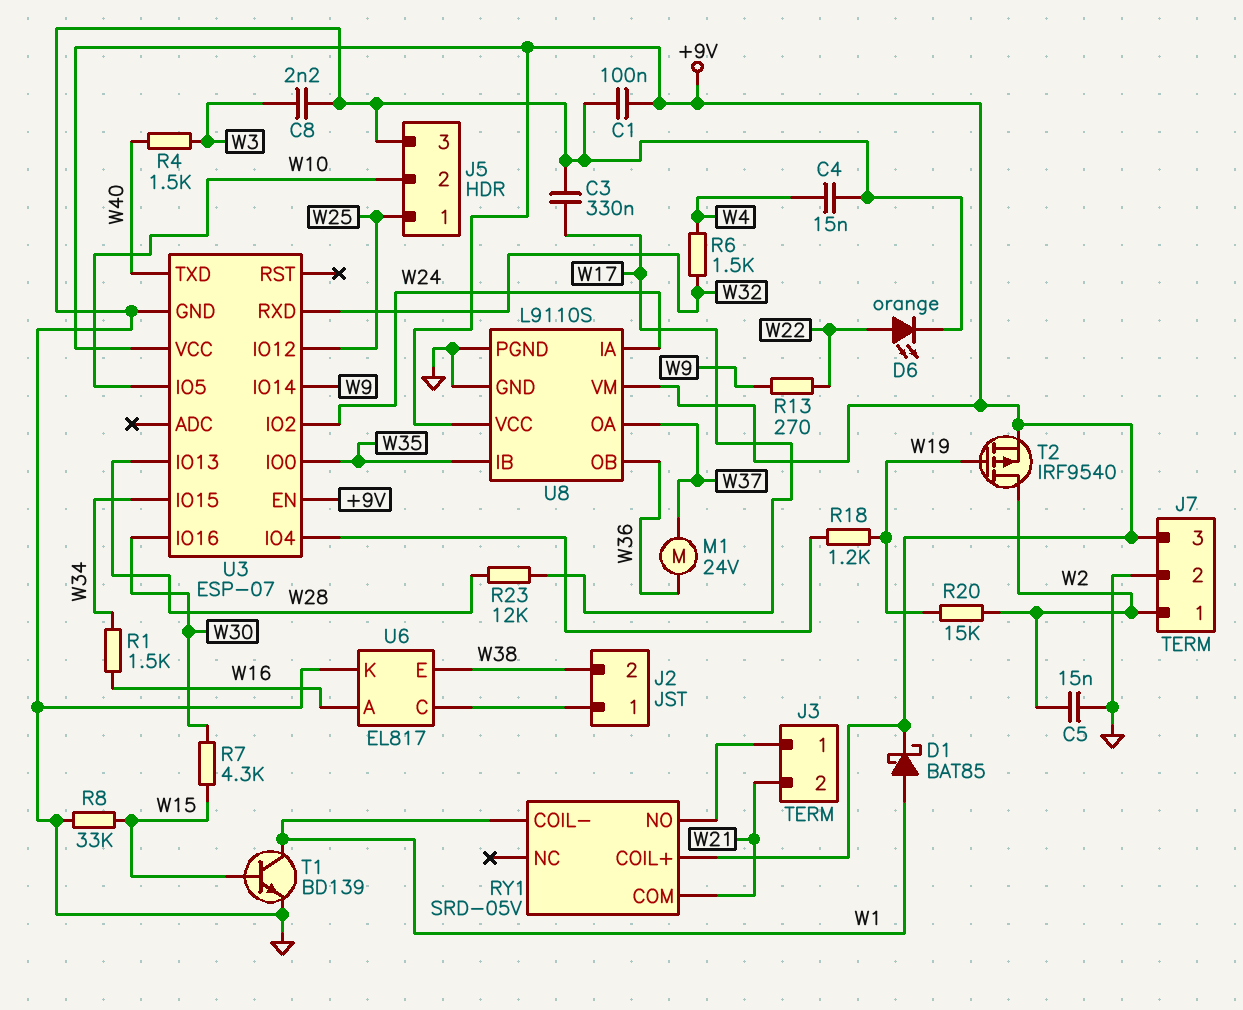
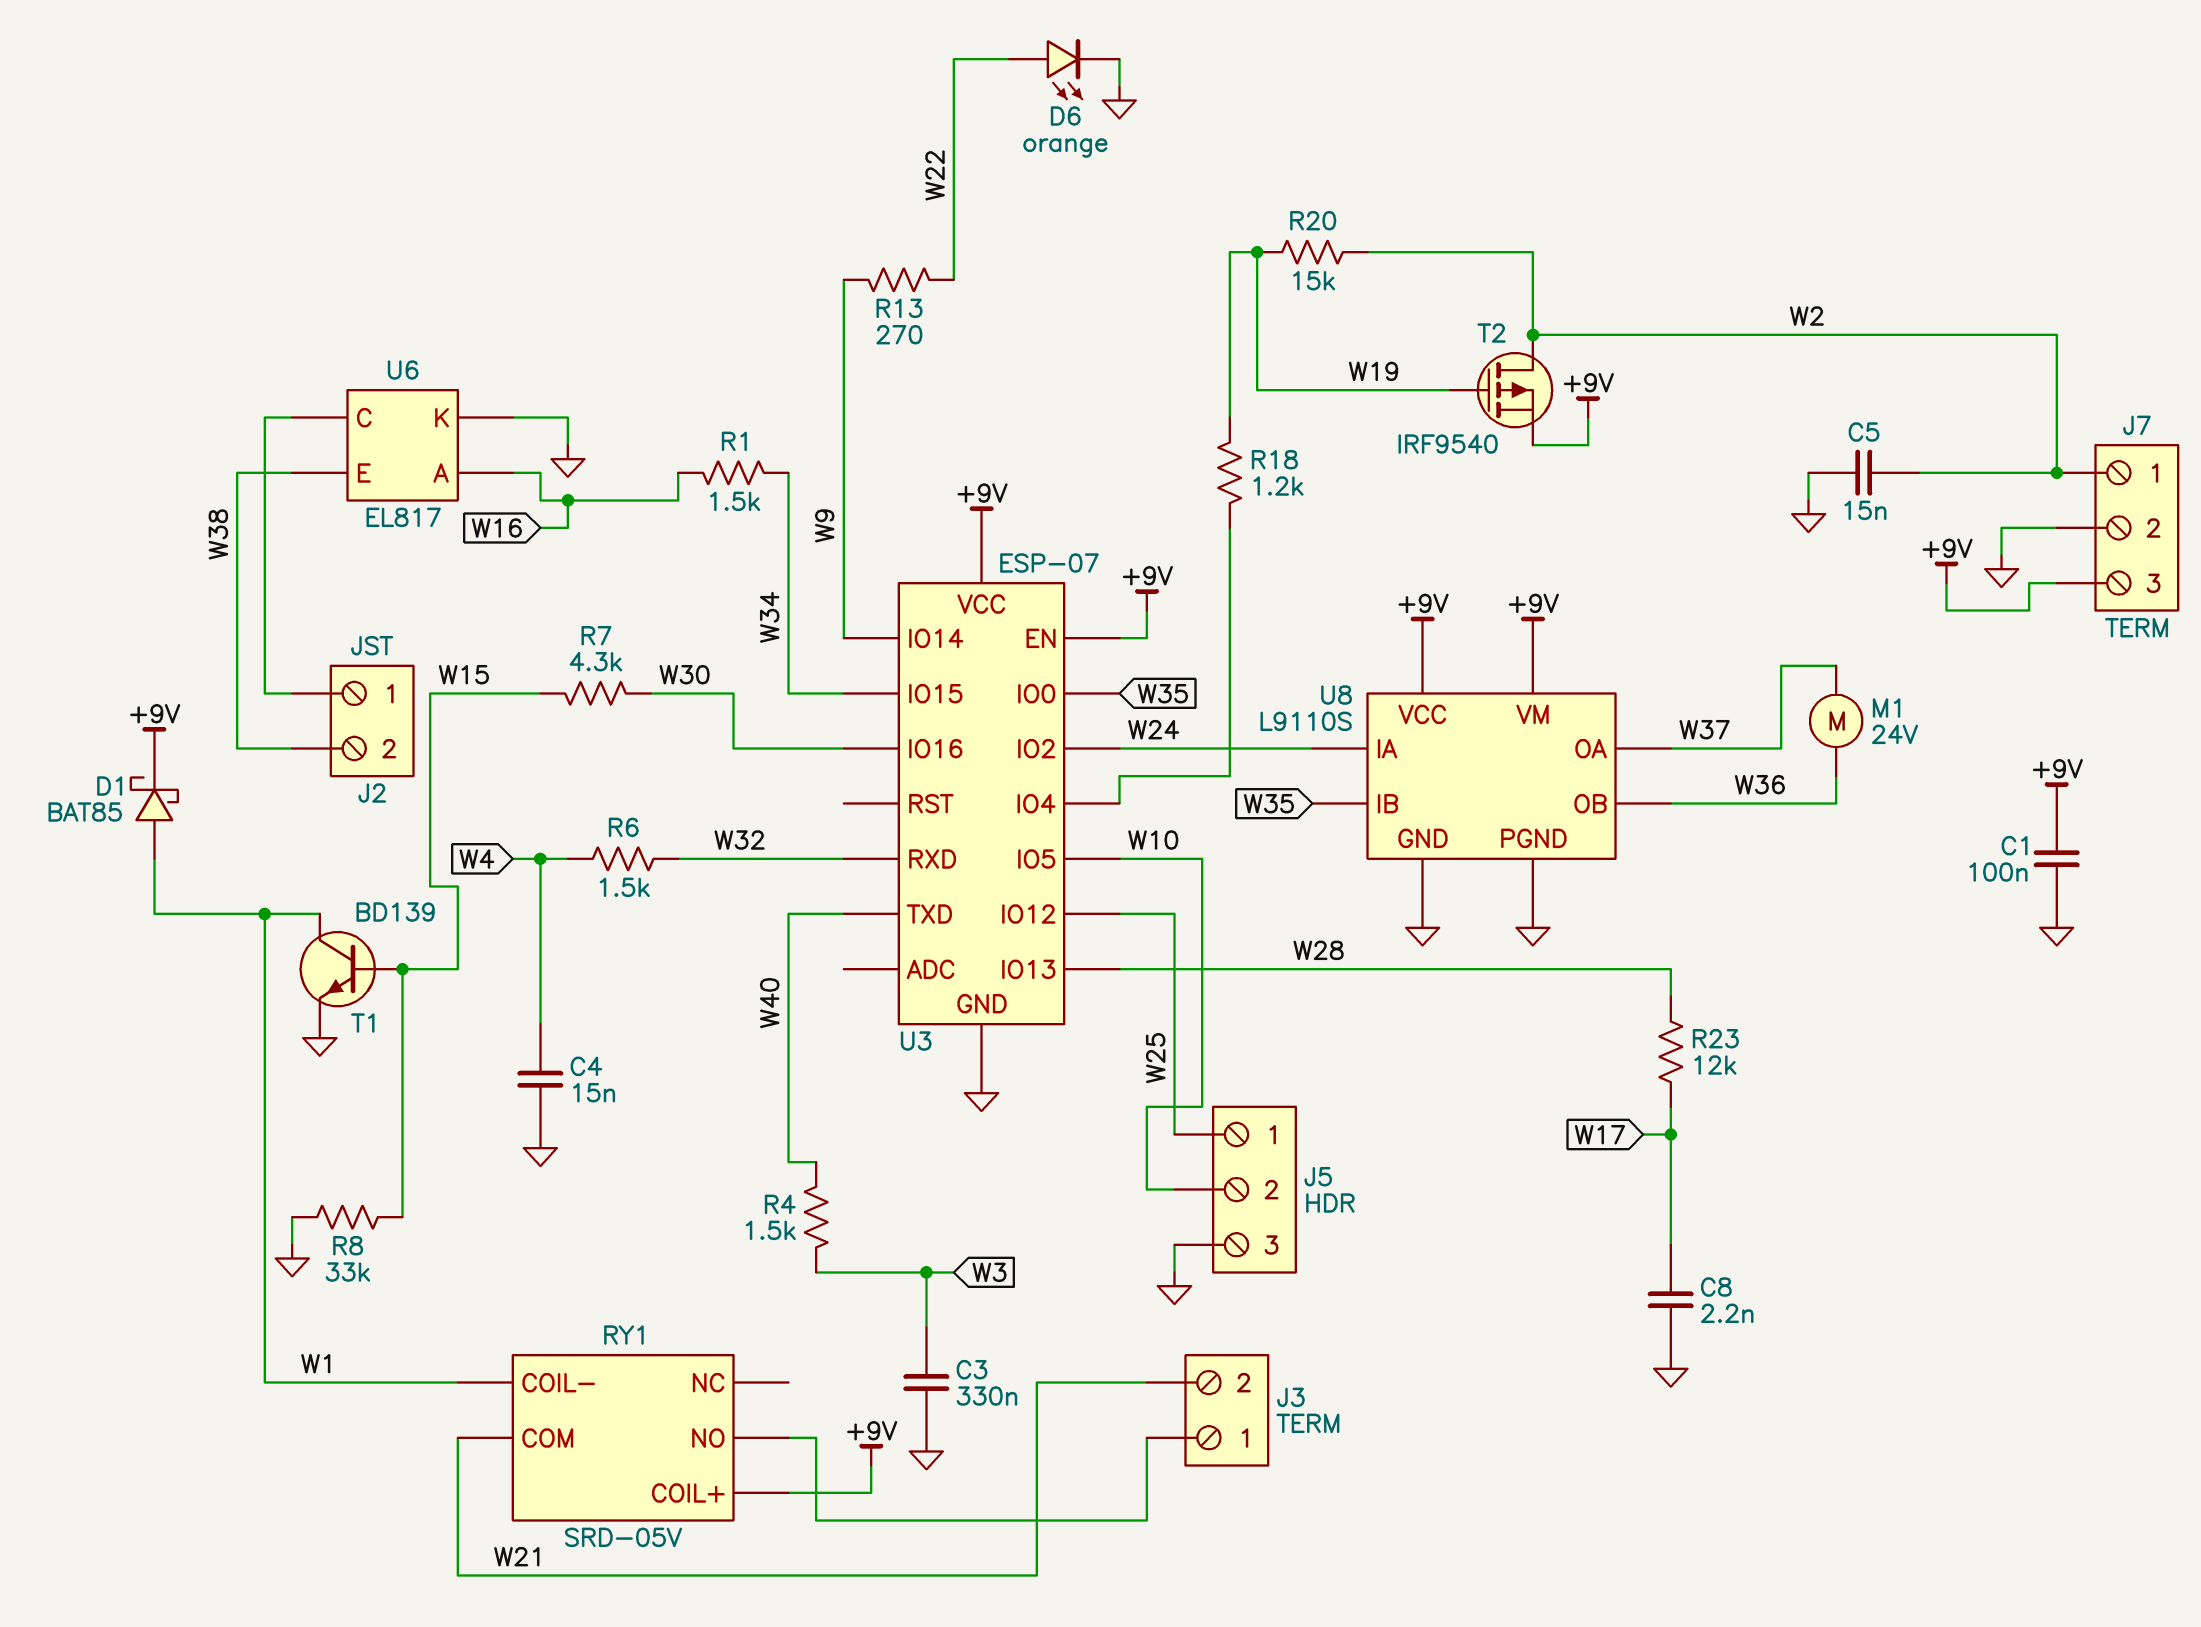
C3: 330nF (GND, W17) -> 330nF (GND, W3)
C8: 2.2nF (GND, W3) -> 2.2nF (GND, W17)

